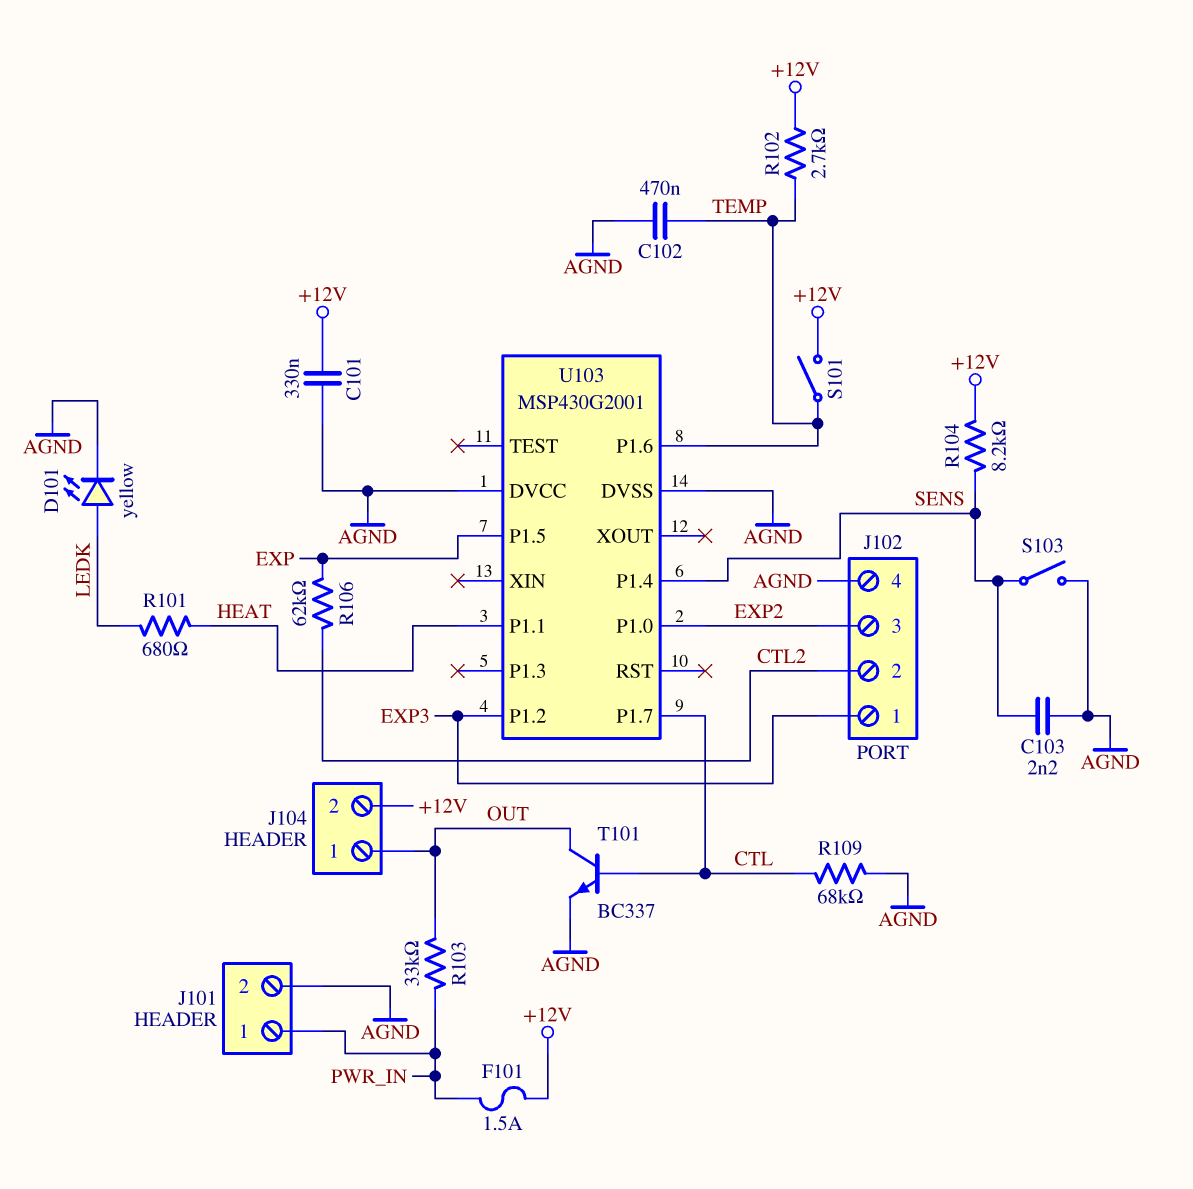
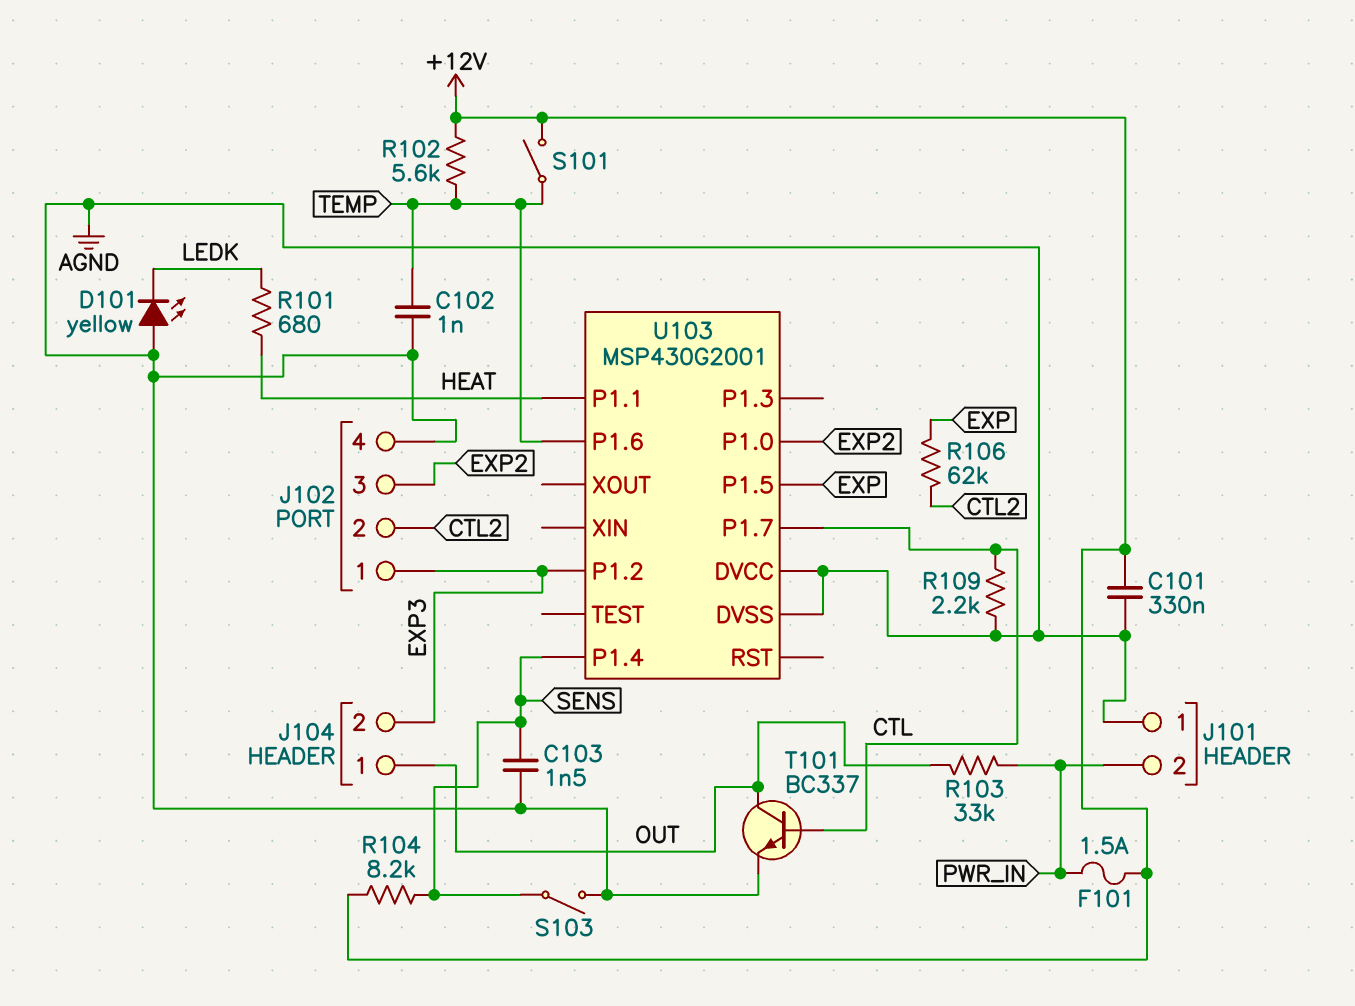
C102: 470nF (AGND, TEMP) -> 1nF (AGND, TEMP)
C103: 2.2nF (AGND, SENS) -> 1.5nF (AGND, SENS)
D101: LED yellow (A LEDK, K AGND) -> LED yellow (A AGND, K LEDK)
J101 pin 1: PWR_IN -> AGND
J101 pin 2: AGND -> PWR_IN
J104 pin 2: +12V -> EXP3
R102: 2.7k (+12V, TEMP) -> 5.6k (+12V, TEMP)
R109: 68k (AGND, CTL) -> 2.2k (AGND, CTL)

